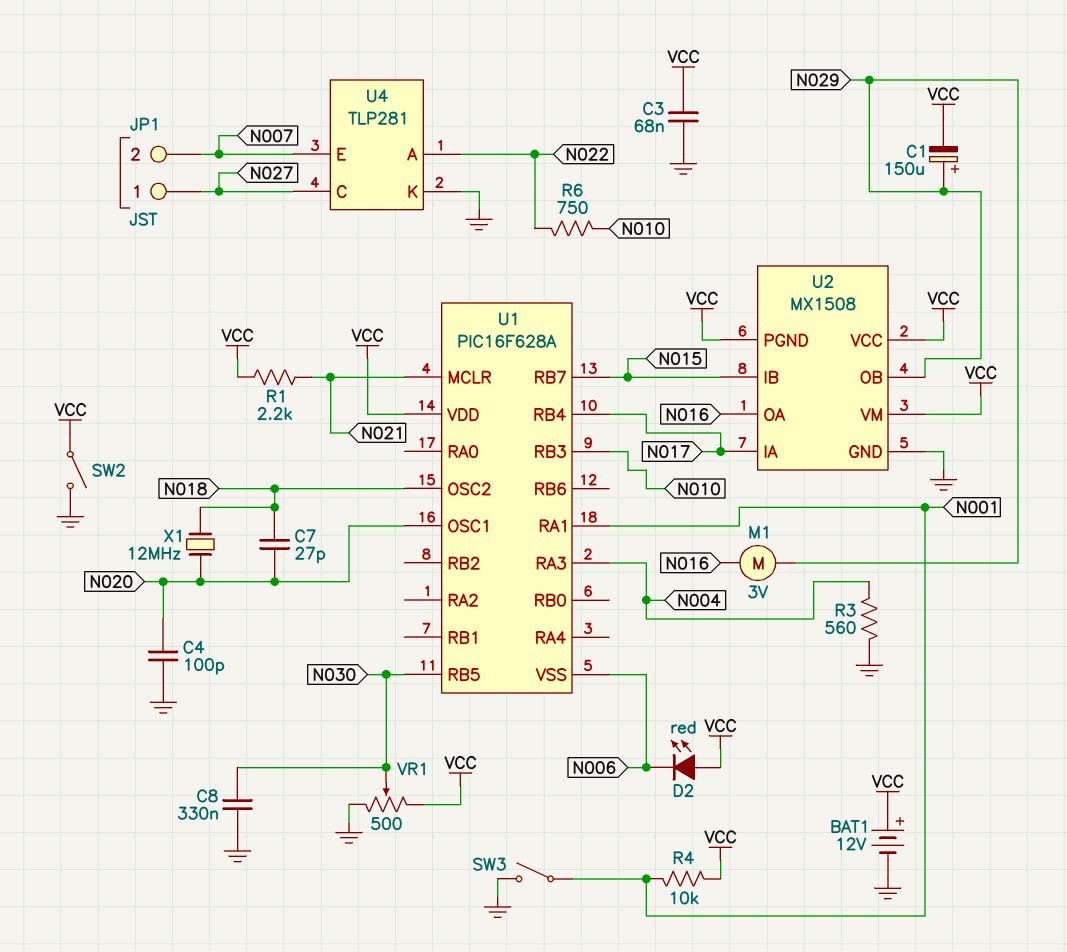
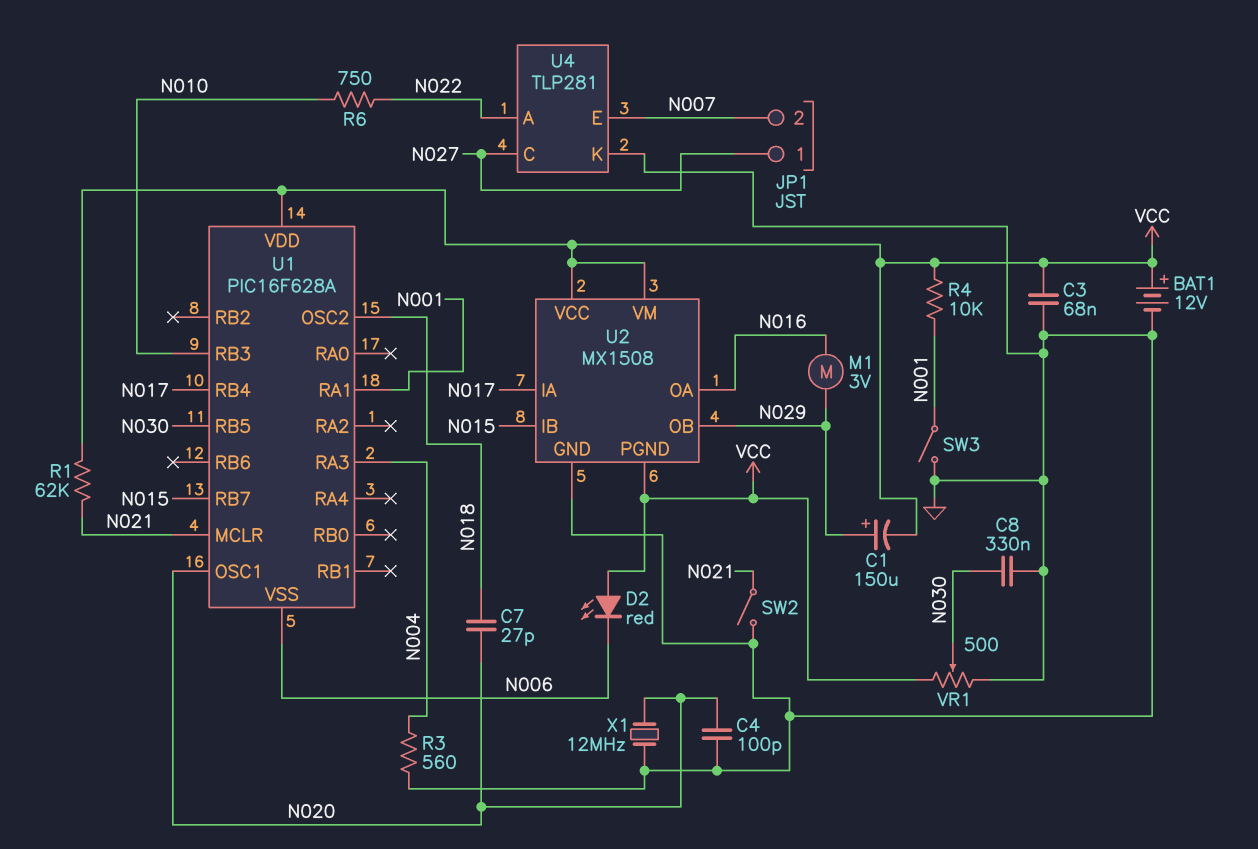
R1: 2.2k (N021, VCC) -> 62k (N021, VCC)
SW2: switch (GND, VCC) -> switch (GND, N021)
X1: 12MHz (N018, N020) -> 12MHz (GND, N020)

